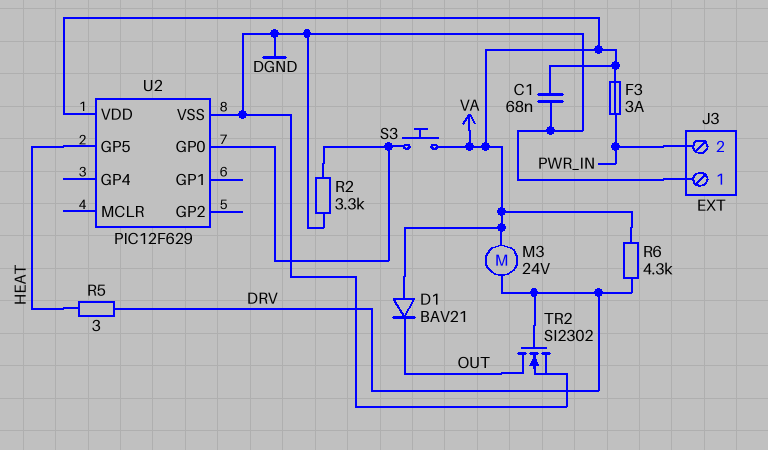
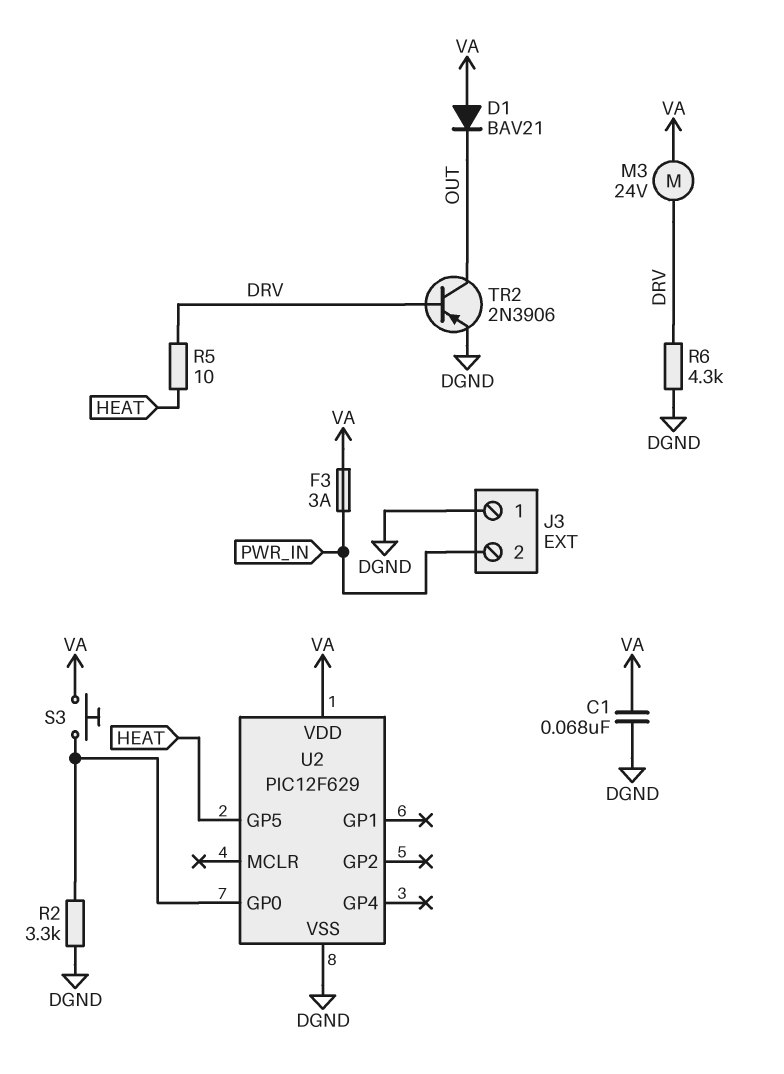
R5: 3 (DRV, HEAT) -> 10 (DRV, HEAT)
R6: 4.3k (DRV, VA) -> 4.3k (DGND, DRV)
TR2: NMOS SI2302 (G DRV, D OUT, S DGND) -> PNP 2N3906 (B DRV, C OUT, E DGND)

